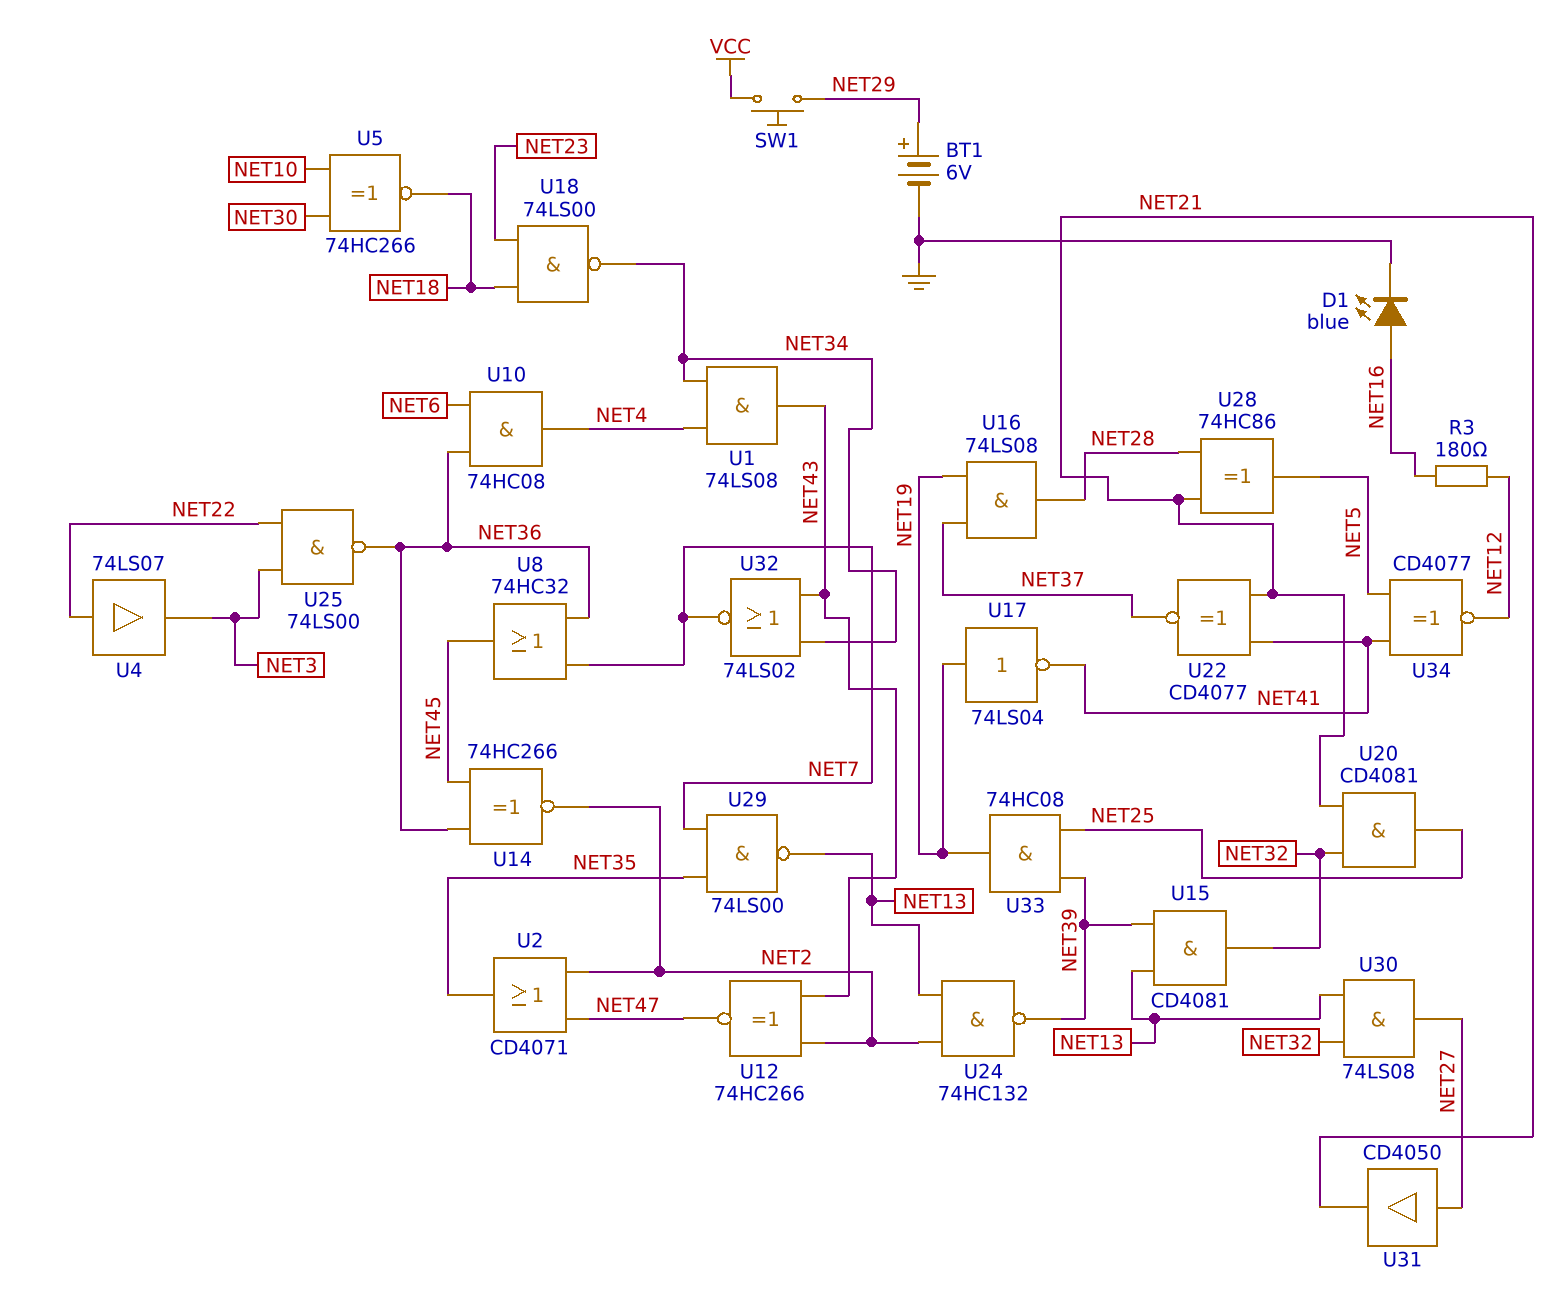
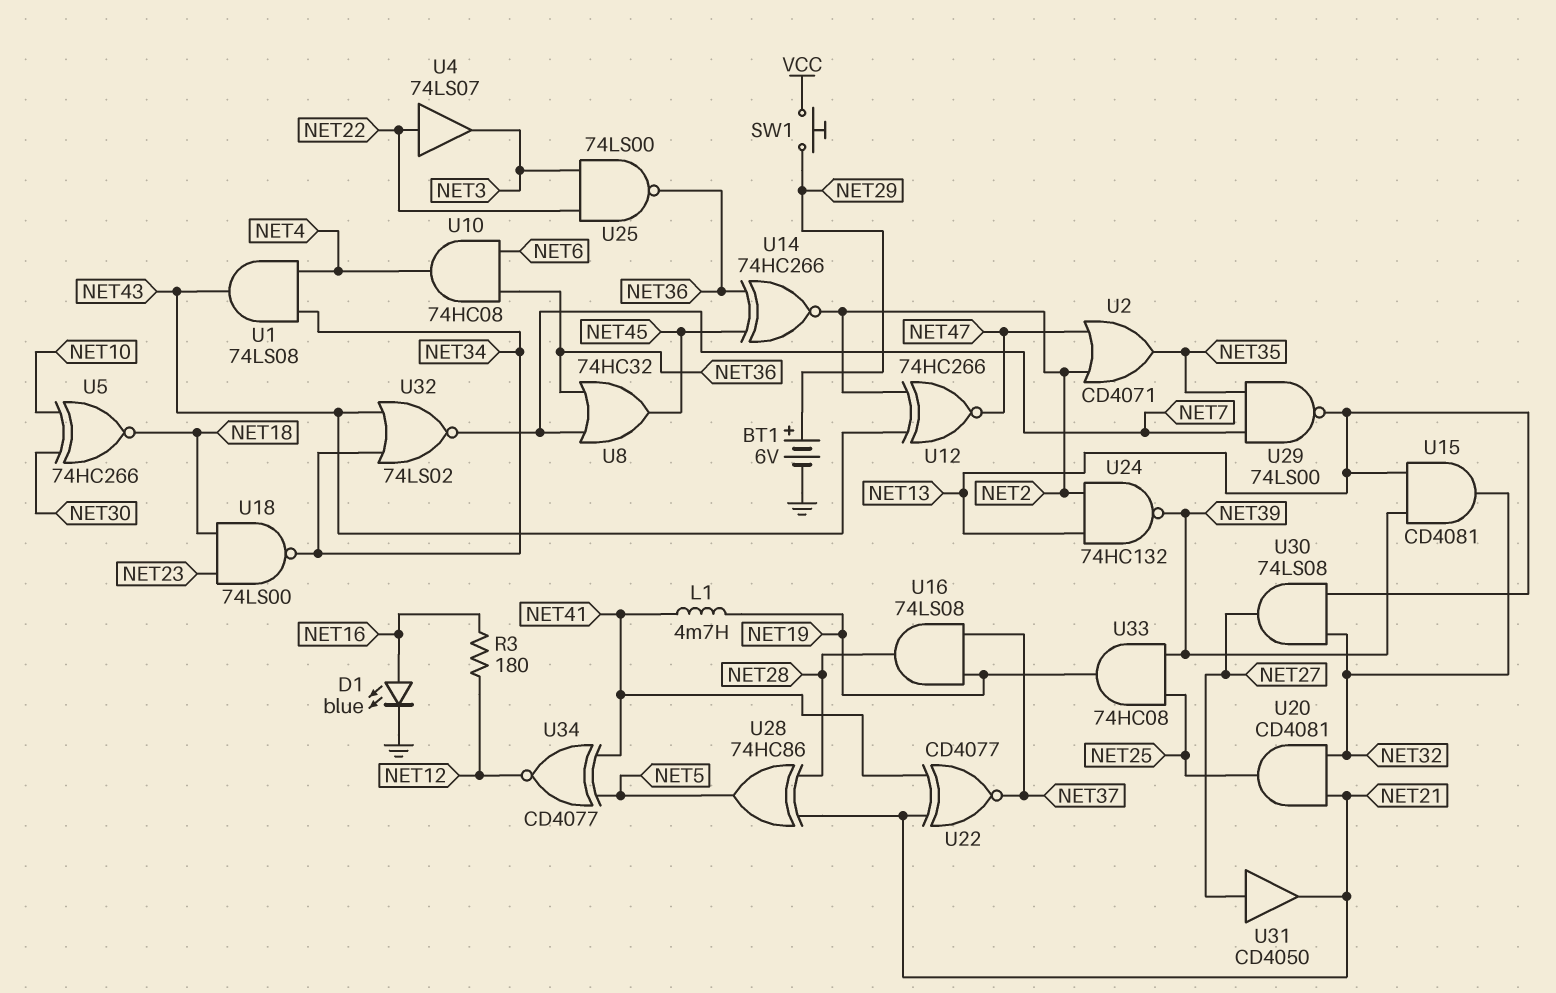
L1: none -> 4.7mH (NET19, NET41)
U17: NOT 74LS04 (in NET19, out NET41) -> none

